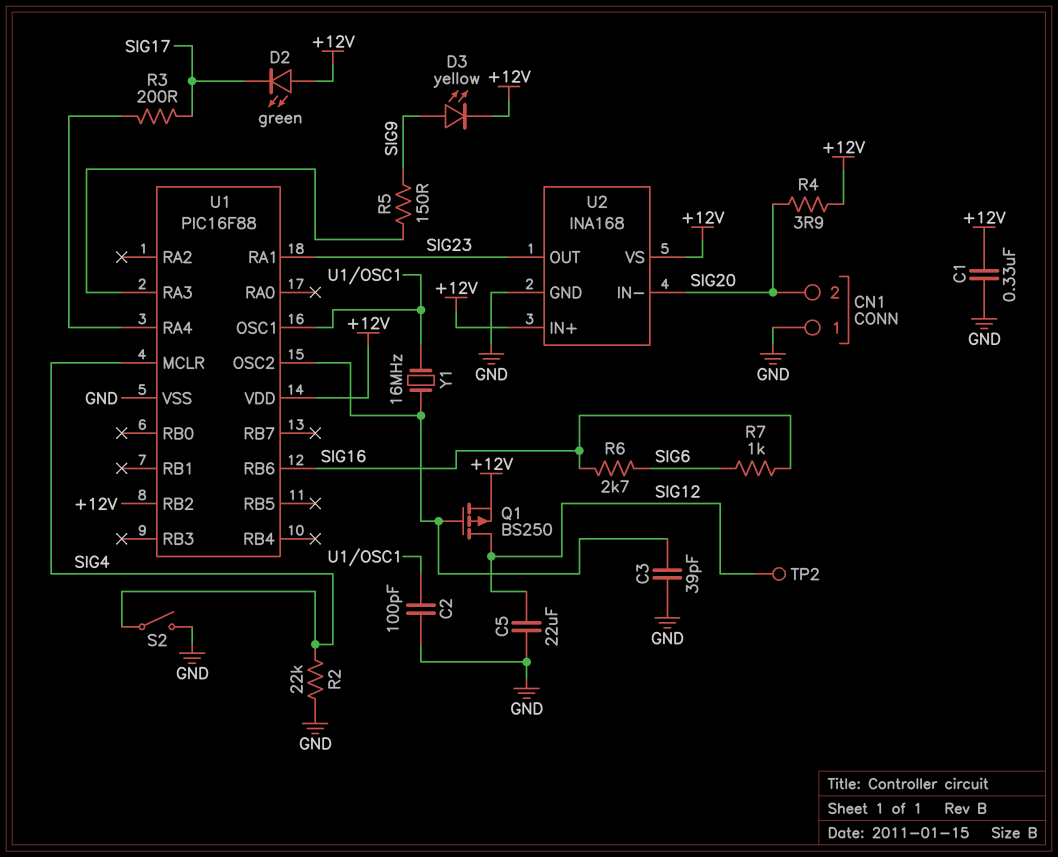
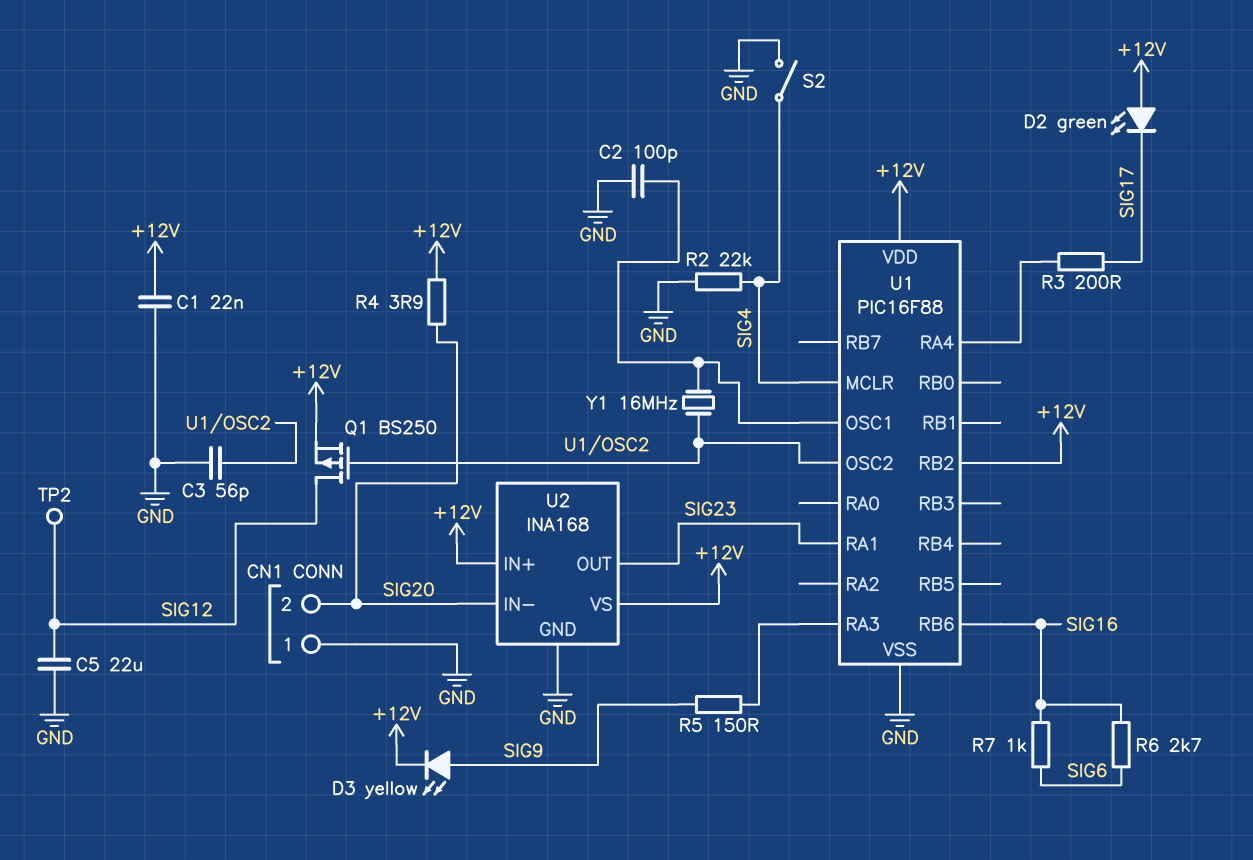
C1: 330nF (+12V, GND) -> 22nF (+12V, GND)
C3: 39pF (GND, U1/OSC2) -> 56pF (GND, U1/OSC2)

